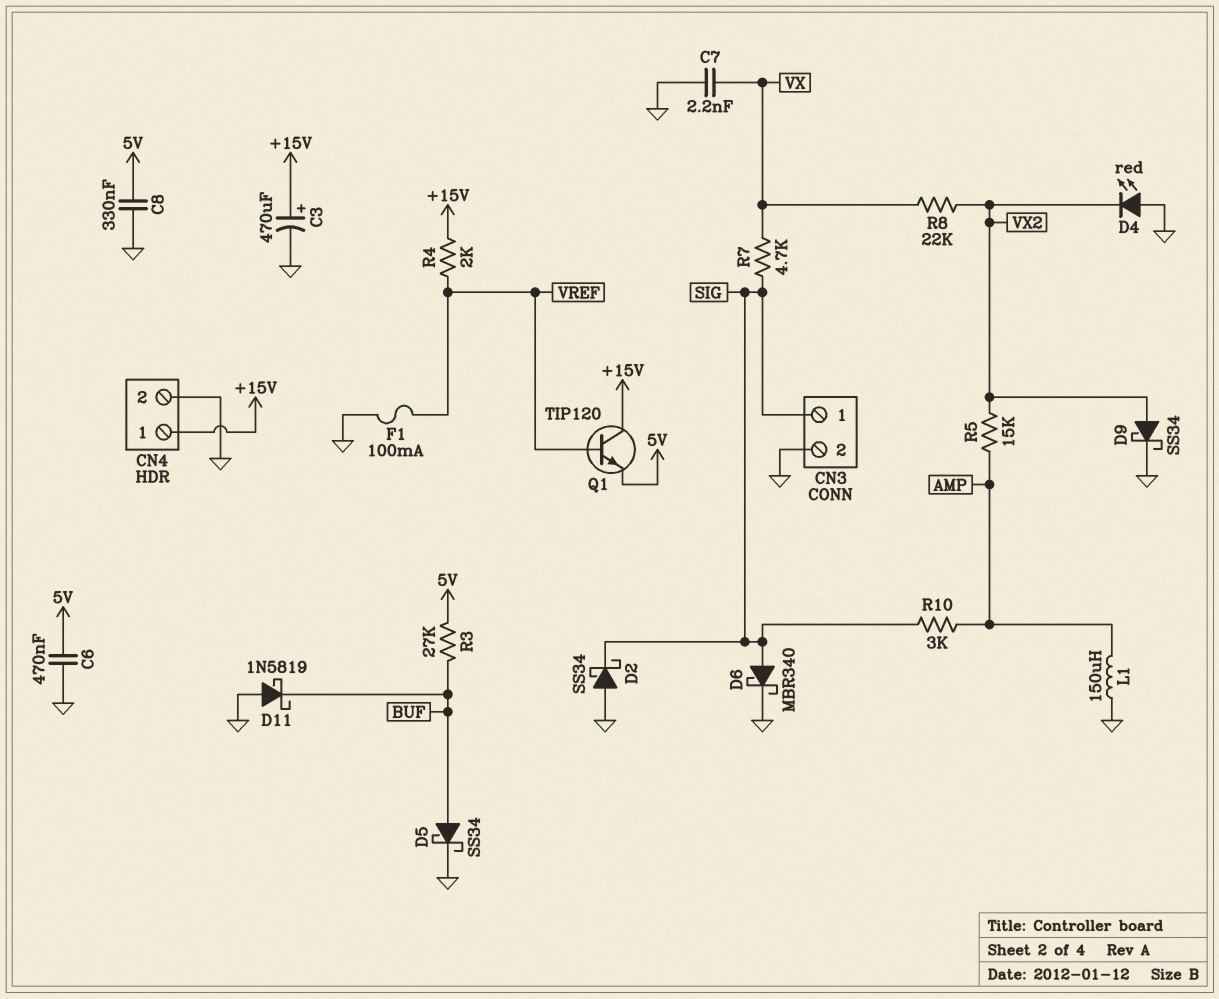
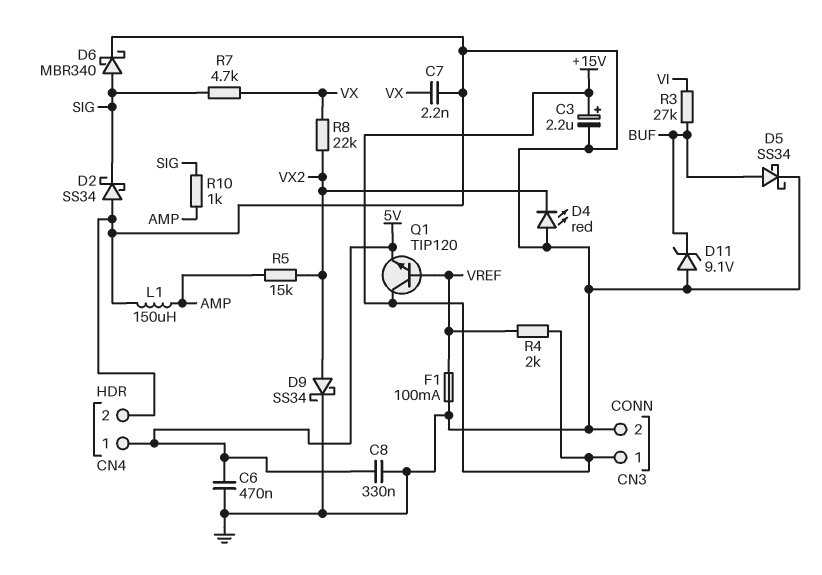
C3: 470uF (plus +15V, minus GND) -> 2.2uF (plus +15V, minus GND)
CN3 pin 1: SIG -> +15V
CN4 pin 1: +15V -> 5V
D11: schottky 1N5819 (A GND, K BUF) -> zener 9.1V (A GND, K BUF)
R3: 27k (5V, BUF) -> 27k (BUF, VI)
R10: 3k (AMP, SIG) -> 1k (AMP, SIG)

